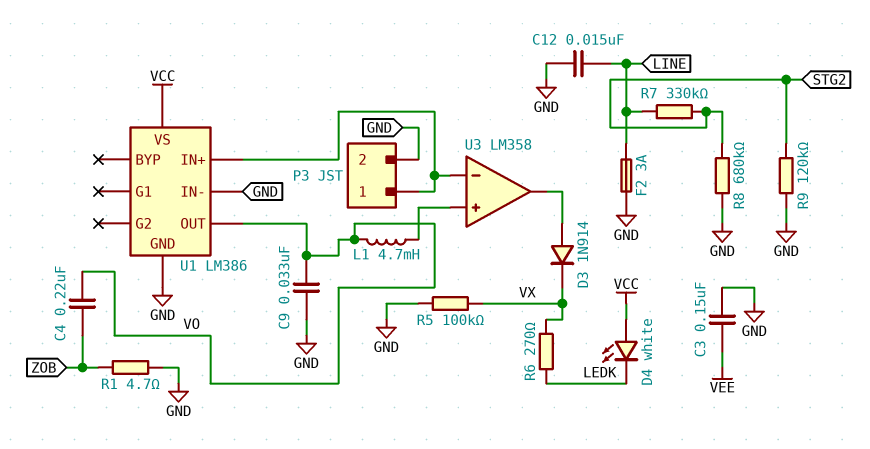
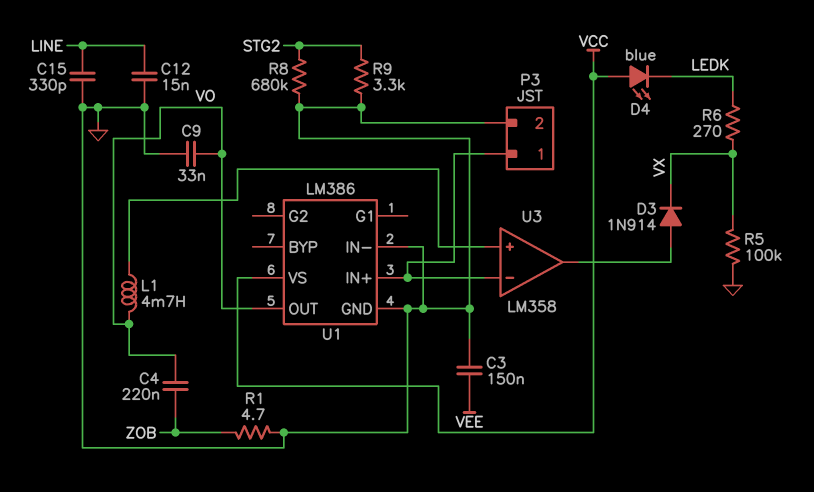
C15: none -> 330pF (GND, LINE)
D4: LED white (A VCC, K LEDK) -> LED blue (A VCC, K LEDK)
F2: 3A (GND, LINE) -> none
R7: 330k (LINE, STG2) -> none
R9: 120k (GND, STG2) -> 3.3k (GND, STG2)

